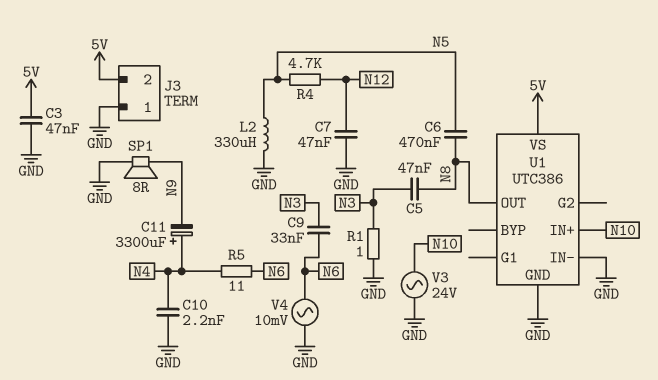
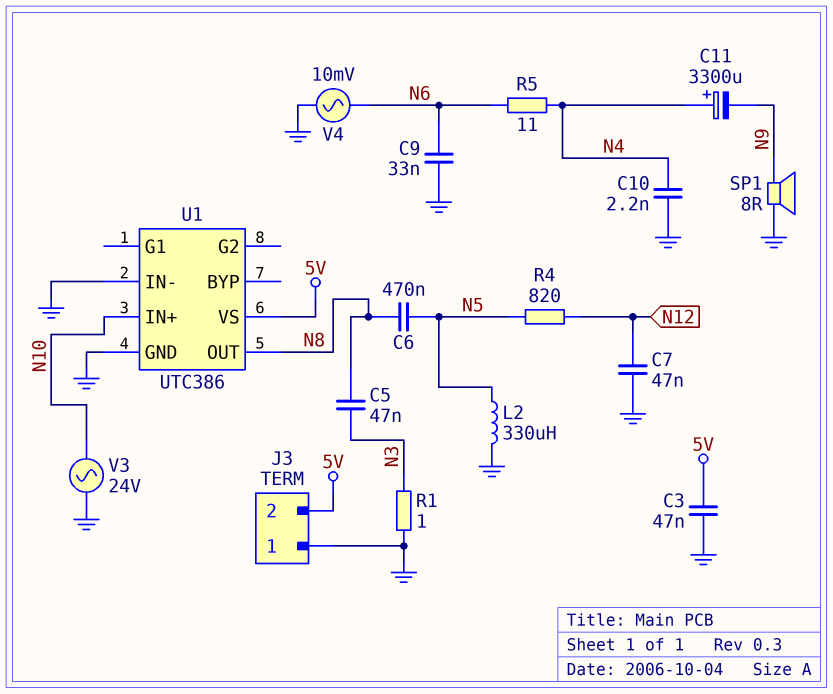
C9: 33nF (N3, N6) -> 33nF (GND, N6)
R4: 4.7k (N5, N12) -> 820 (N5, N12)

